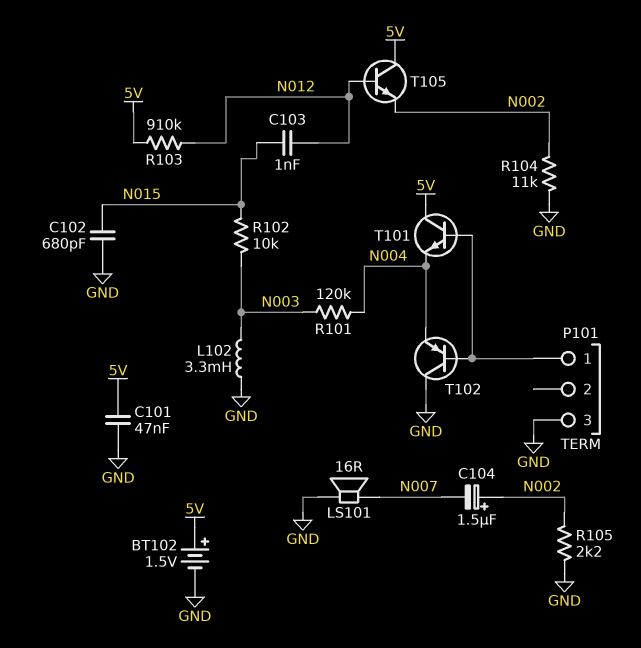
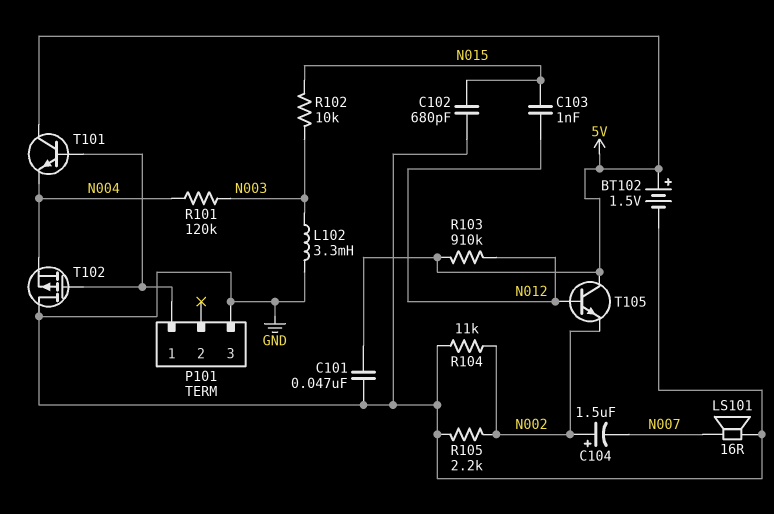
T102: PNP (B P101/1, C GND, E N004) -> PMOS (G P101/1, D GND, S N004)

